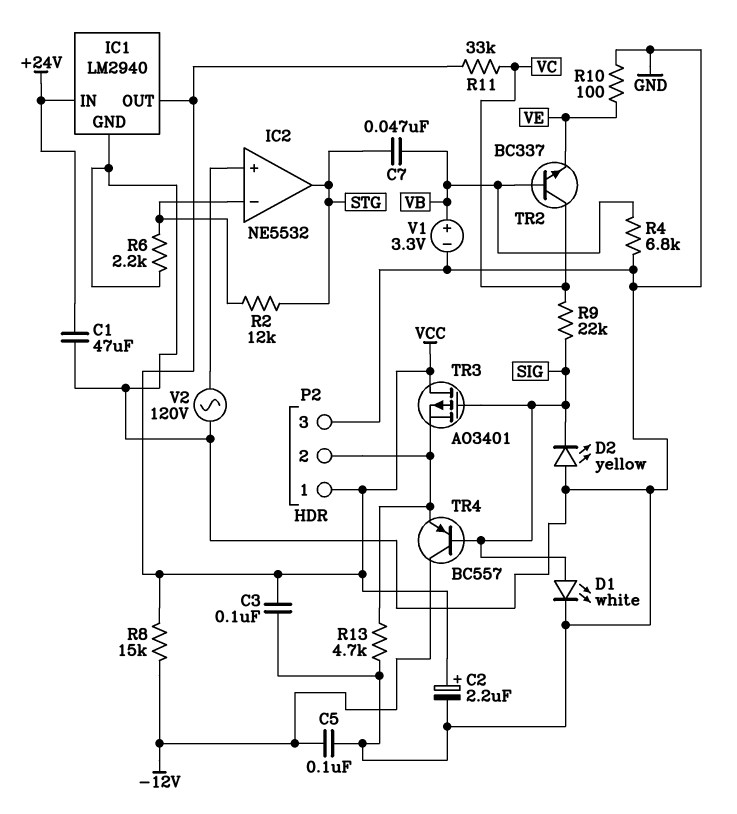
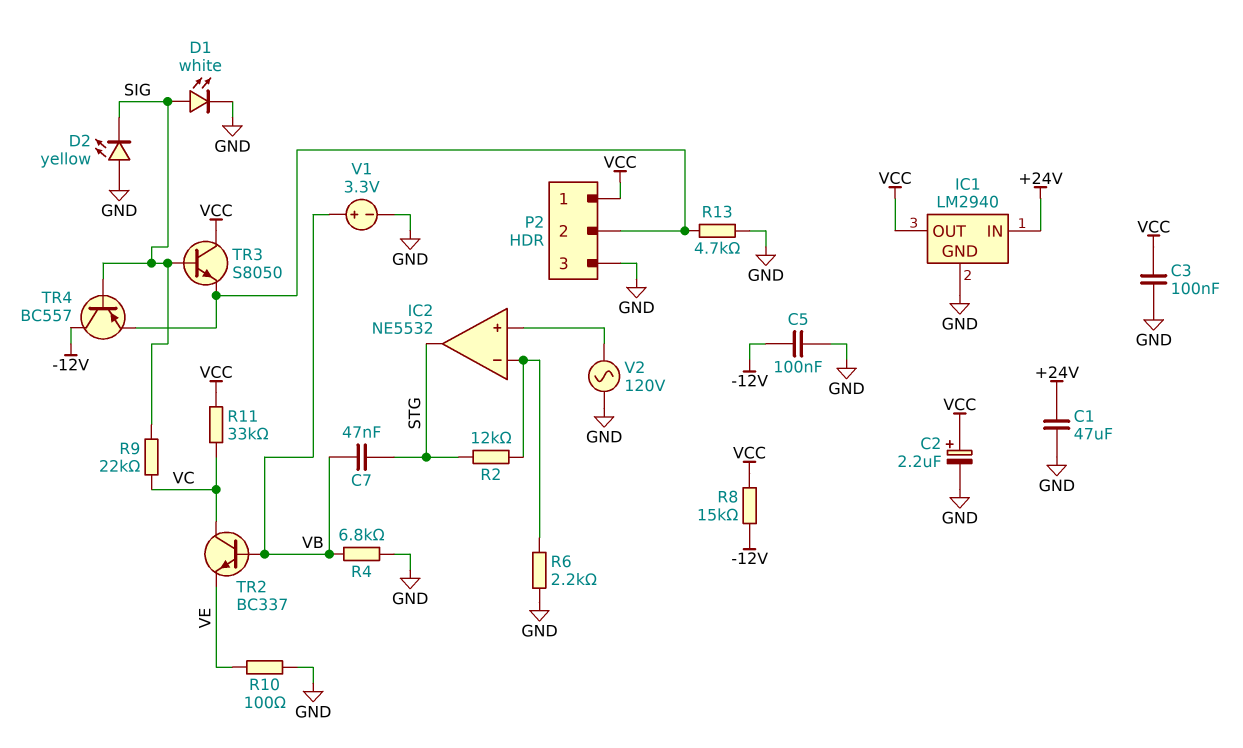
TR3: PMOS AO3401 (G SIG, D VCC, S P2/2) -> NPN S8050 (B SIG, C VCC, E P2/2)

